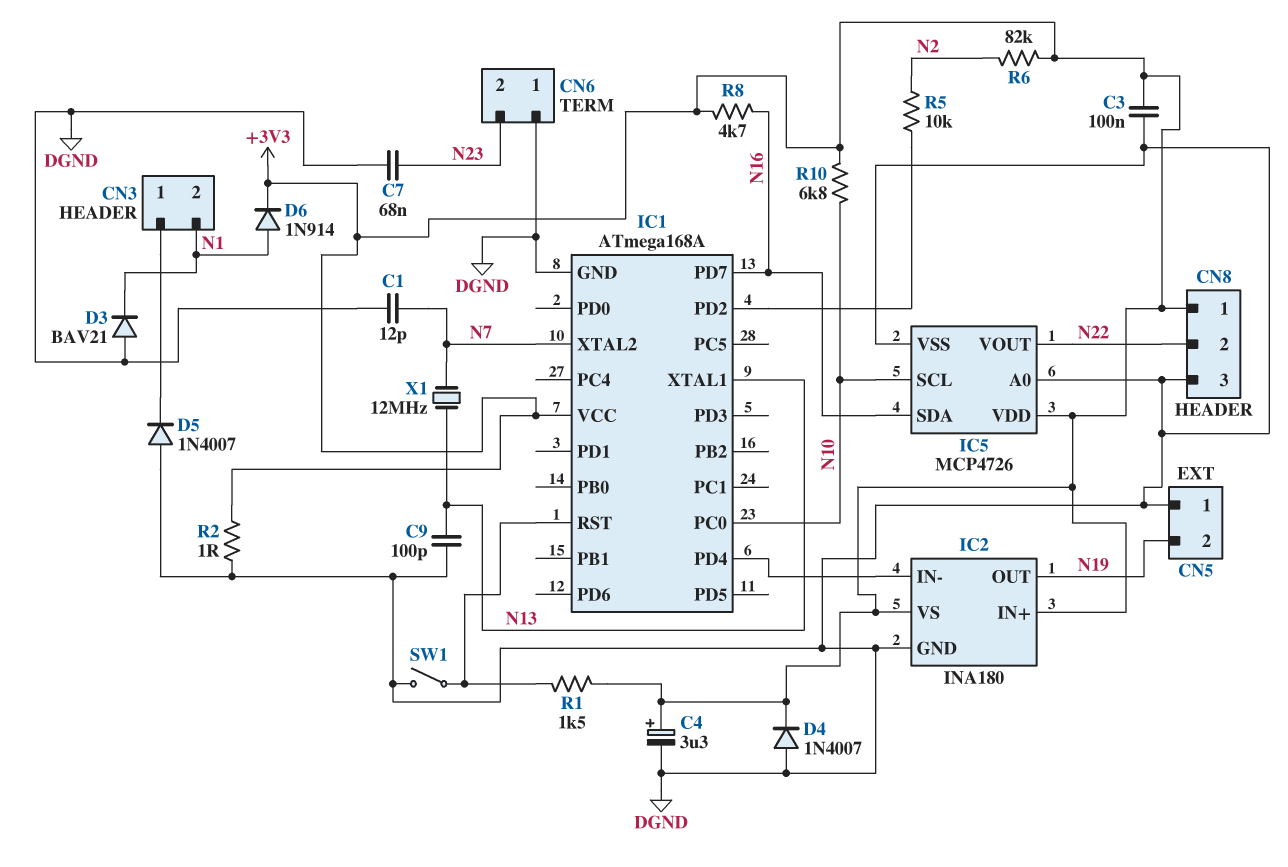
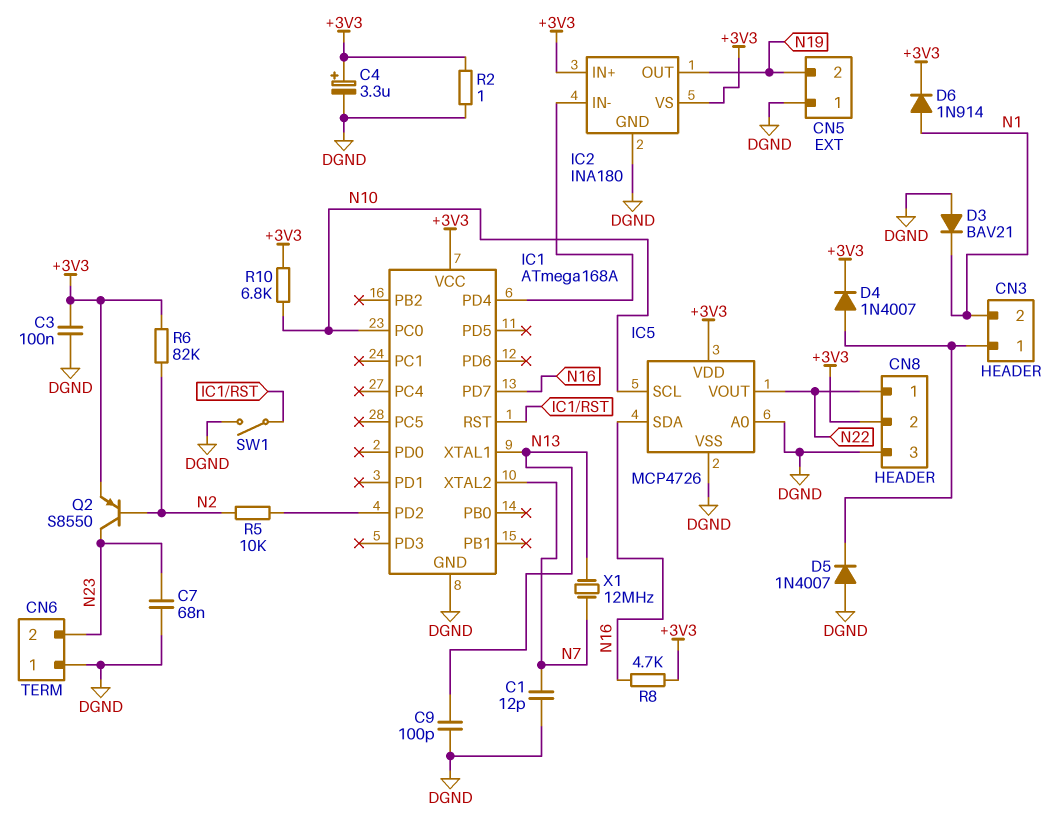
CN8 pin 1: +3V3 -> N22
CN8 pin 2: N22 -> +3V3
D4: diode 1N4007 (A DGND, K +3V3) -> diode 1N4007 (A CN3/1, K +3V3)
Q2: none -> PNP S8550 (B N2, C N23, E +3V3)
R1: 1.5k (+3V3, IC1/RST) -> none

